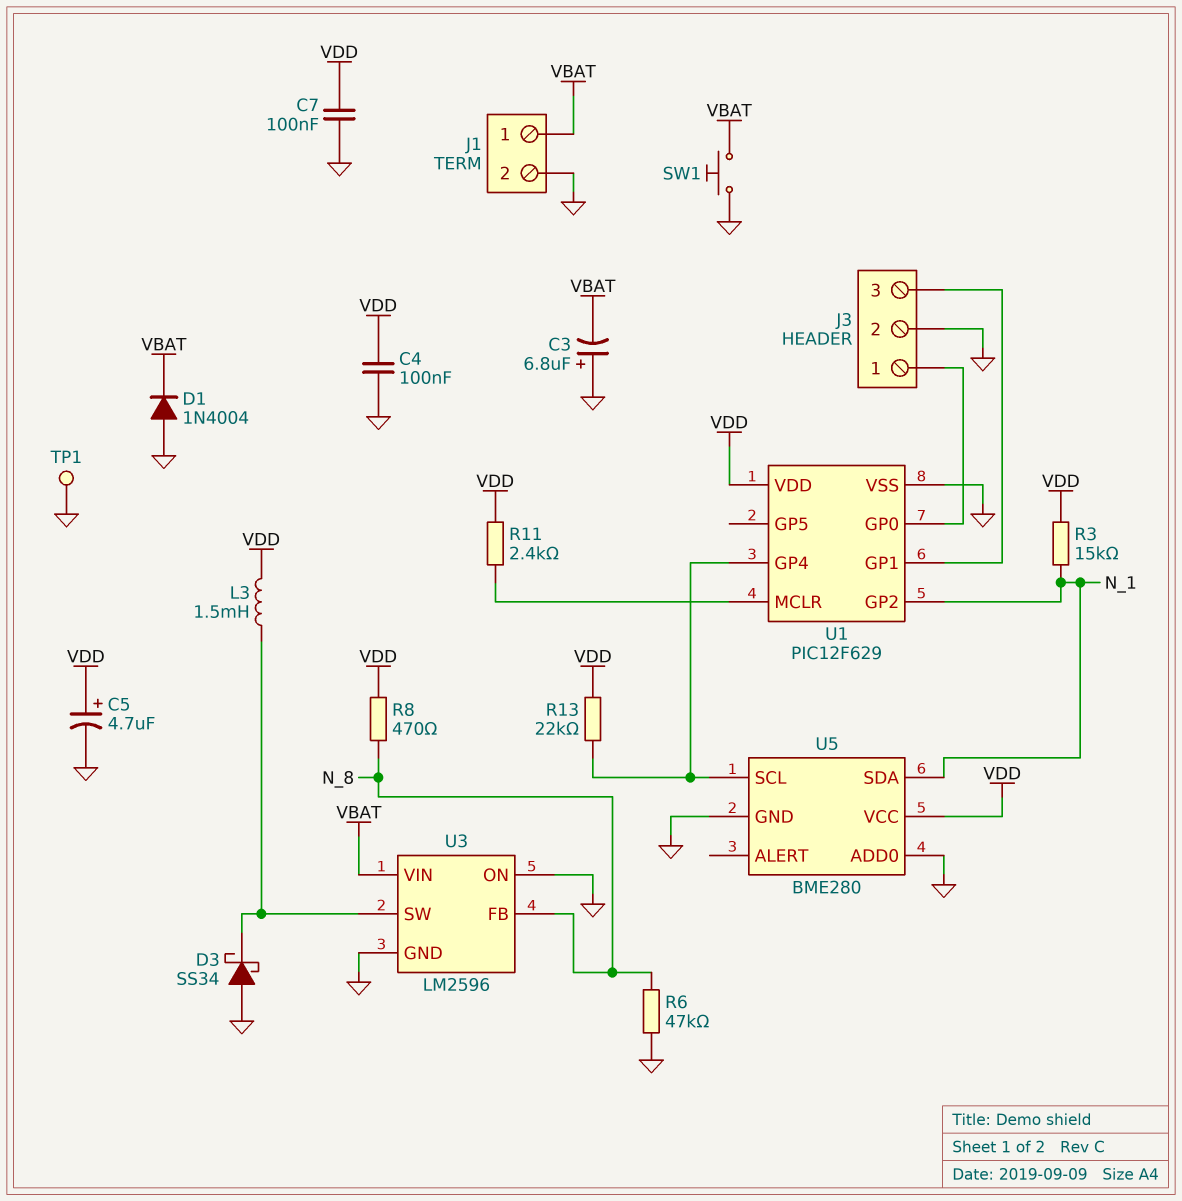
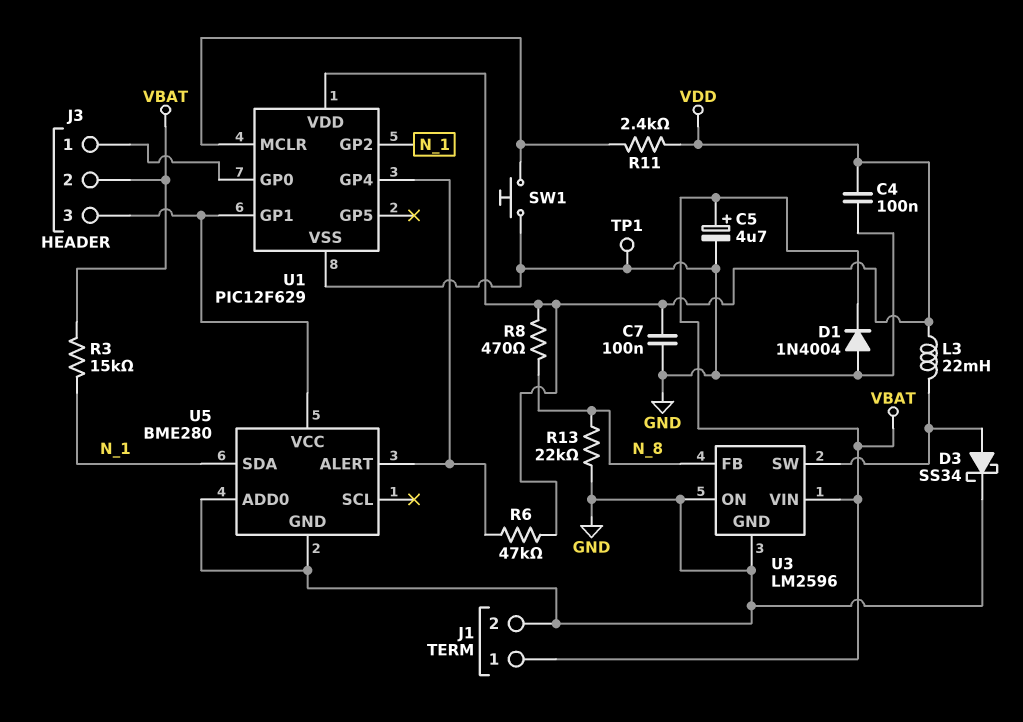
C3: 6.8uF (plus GND, minus VBAT) -> none
C5: 4.7uF (plus VDD, minus GND) -> 4.7uF (plus VBAT, minus GND)
D3: schottky SS34 (A GND, K U3/SW) -> schottky SS34 (A U3/SW, K GND)
J3 pin 2: GND -> VBAT
L3: 1.5mH (U3/SW, VDD) -> 22mH (U3/SW, VDD)
R3: 15k (N_1, VDD) -> 15k (N_1, VBAT)
R6: 47k (GND, N_8) -> 47k (U1/GP4, VDD)
R13: 22k (U1/GP4, VDD) -> 22k (GND, N_8)
SW1: button (GND, VBAT) -> button (GND, U1/MCLR)
U5 pin ALERT: none -> U1/GP4
U5 pin SCL: U1/GP4 -> none
U5 pin VCC: VDD -> J3/3

